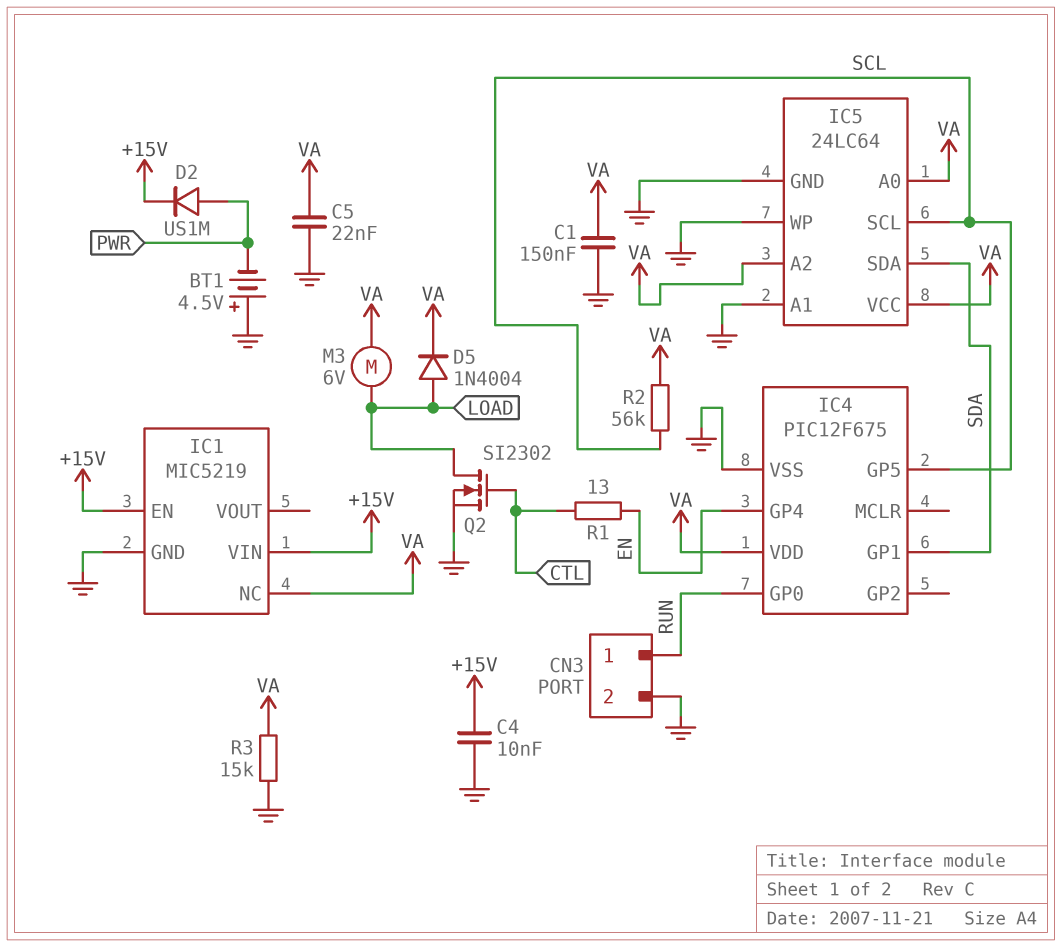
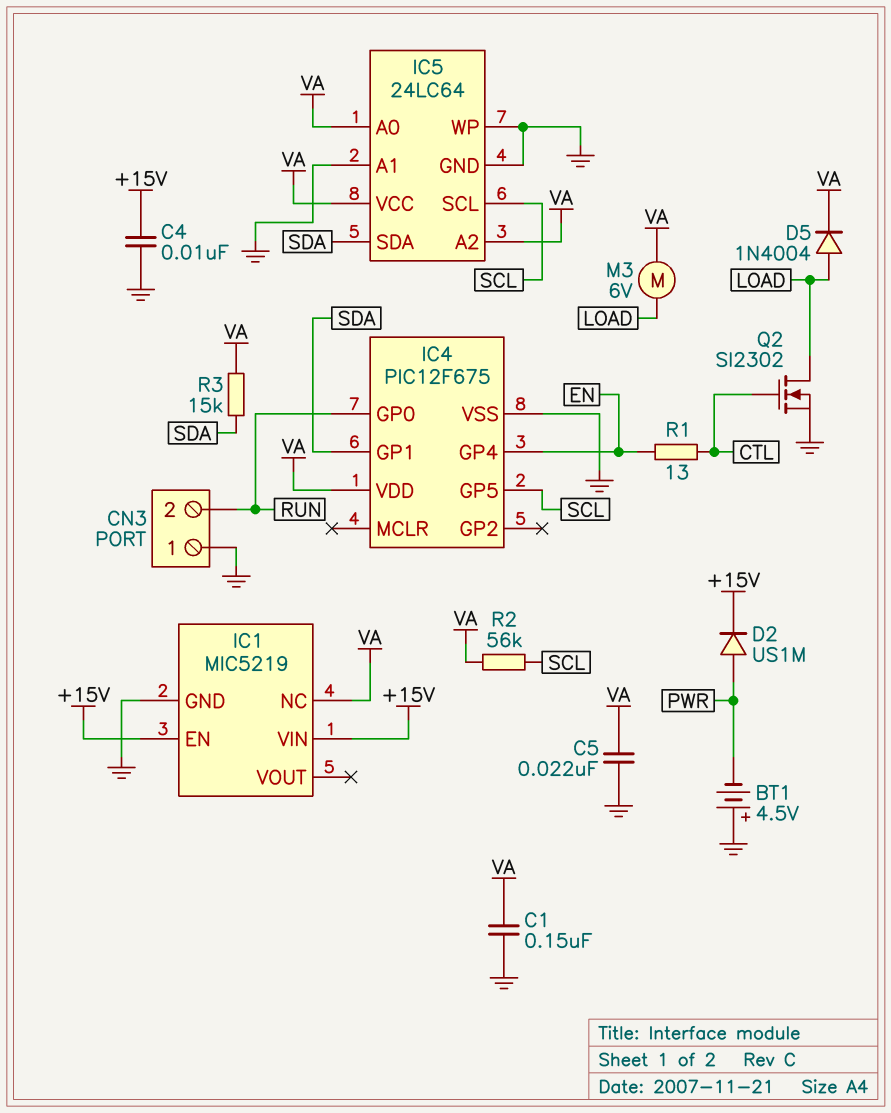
CN3 pin 1: RUN -> GND
CN3 pin 2: GND -> RUN
R3: 15k (GND, VA) -> 15k (SDA, VA)

